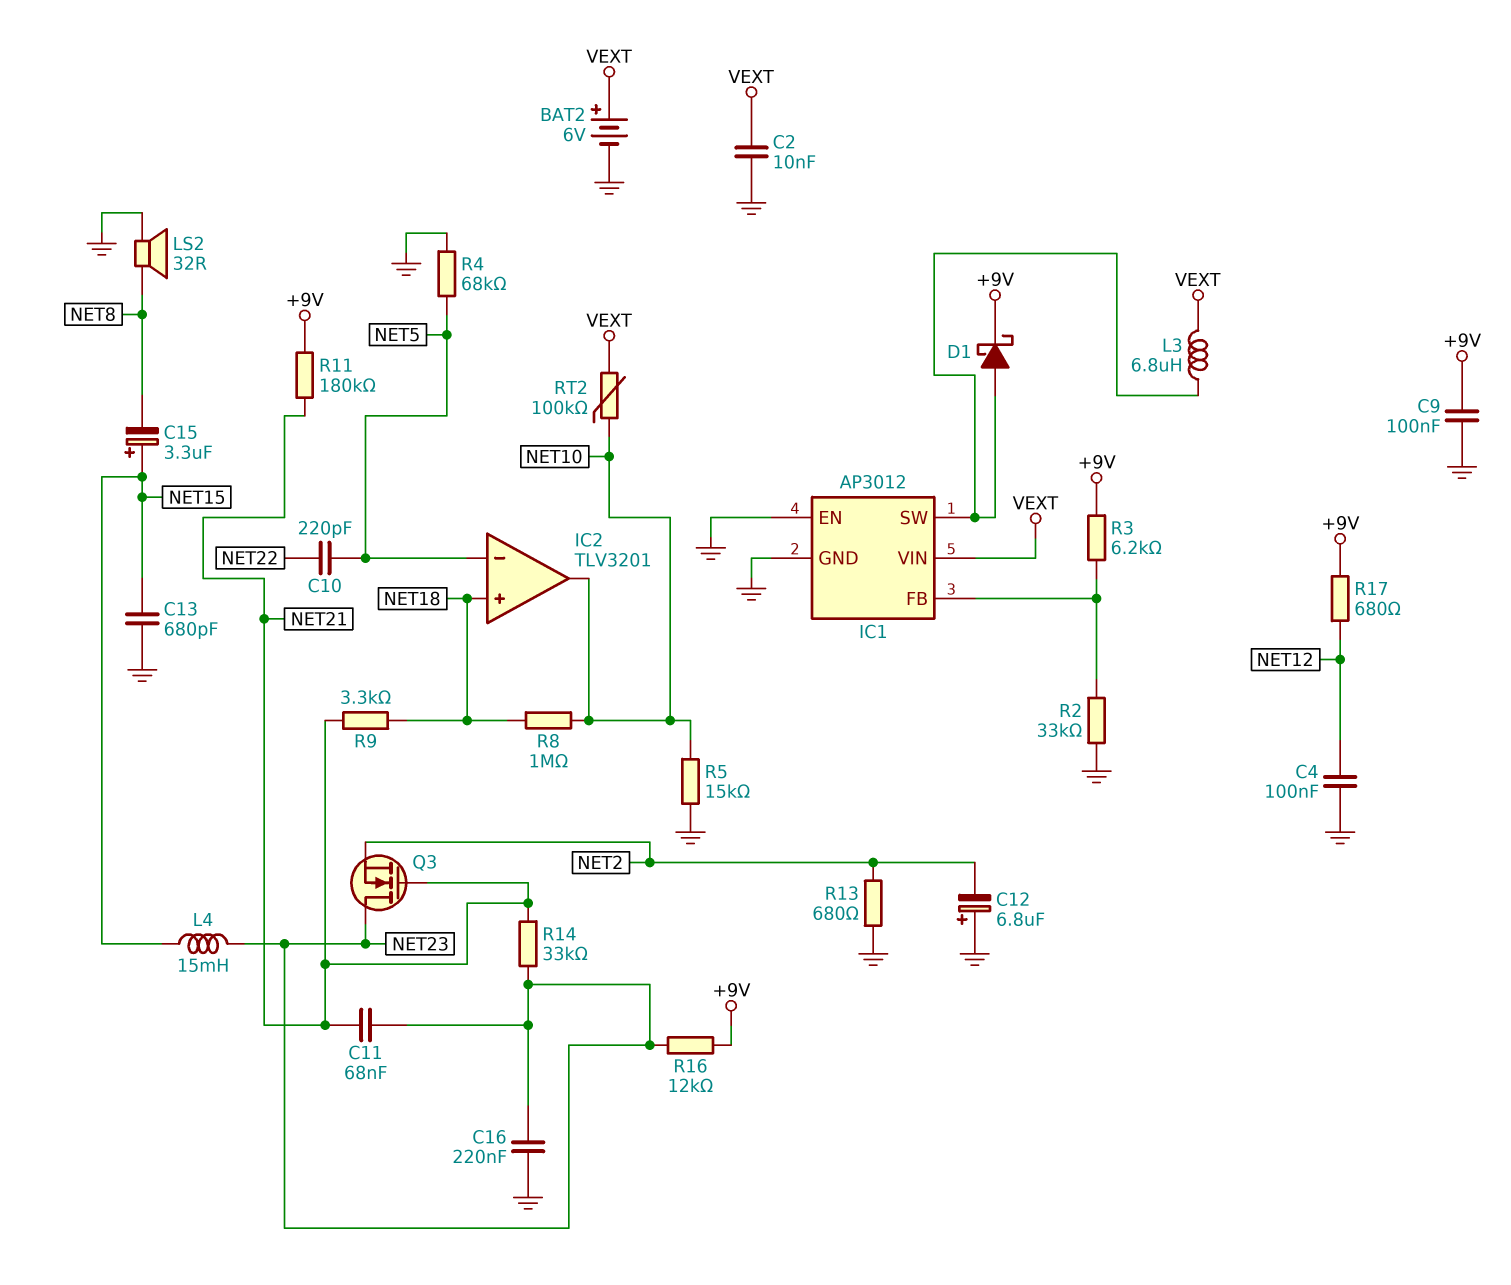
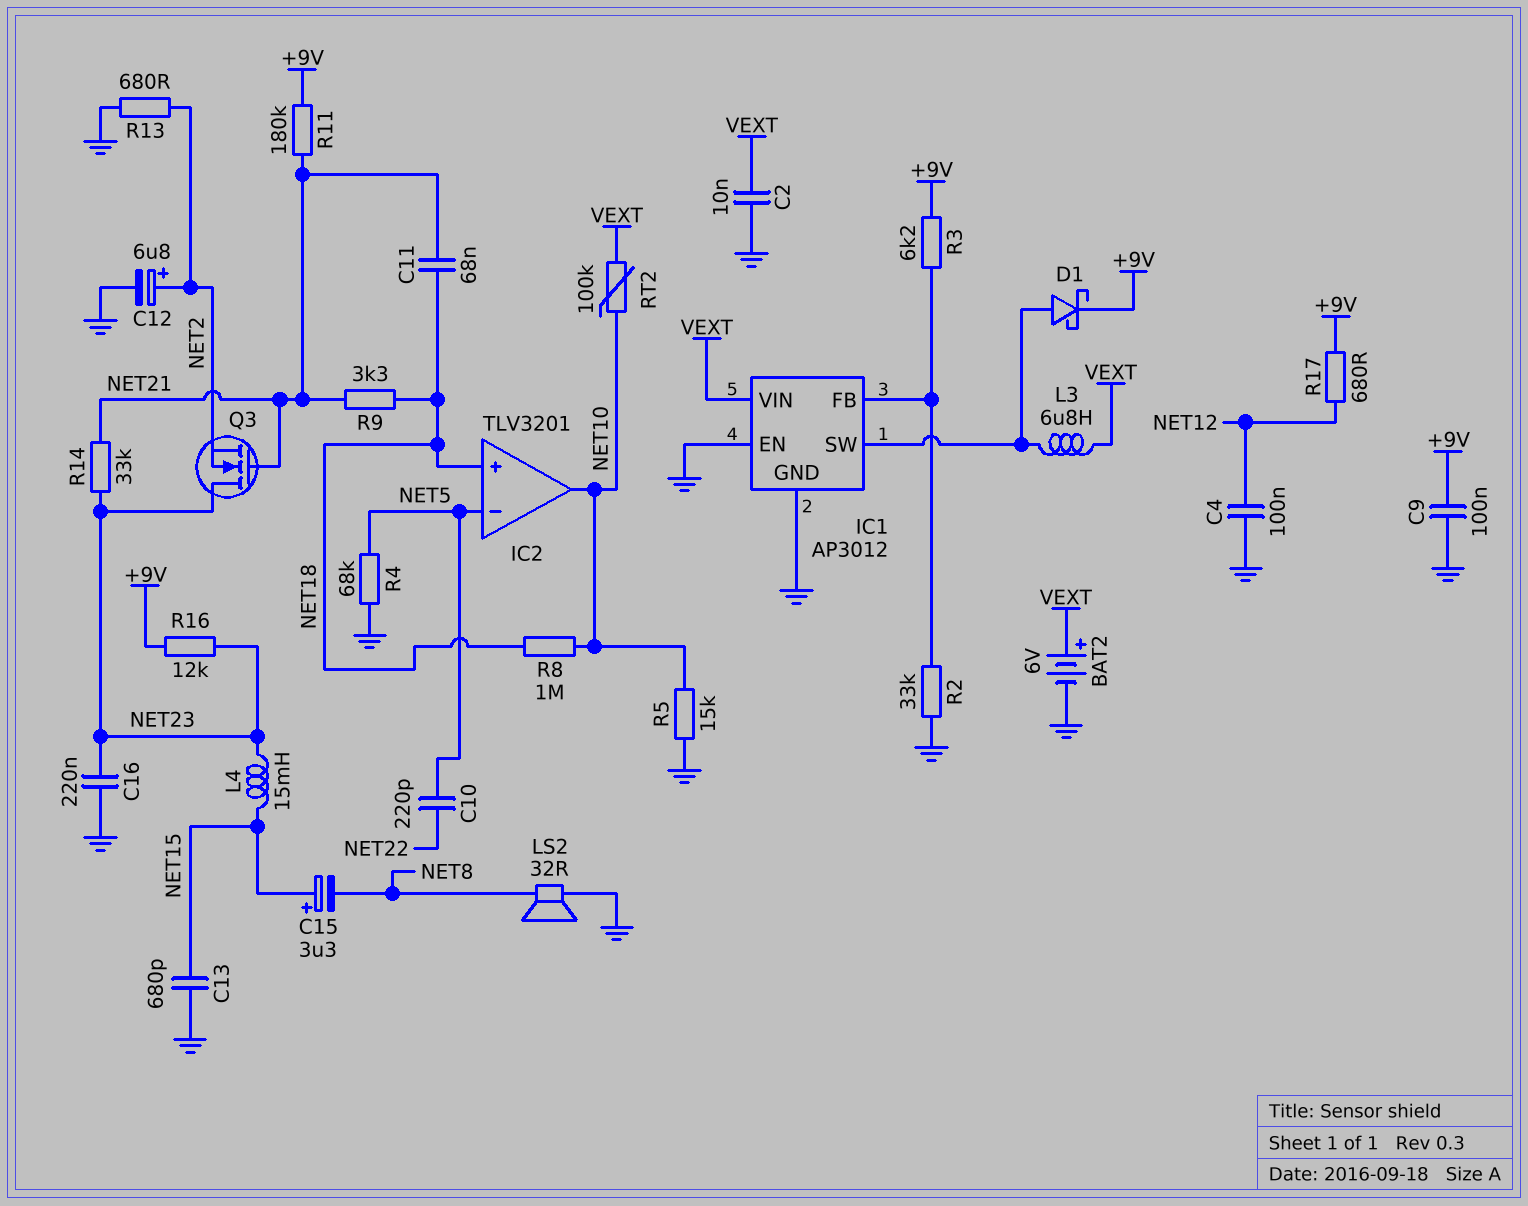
C11: 68nF (NET21, NET23) -> 68nF (NET18, NET21)
C12: 6.8uF (plus GND, minus NET2) -> 6.8uF (plus NET2, minus GND)

